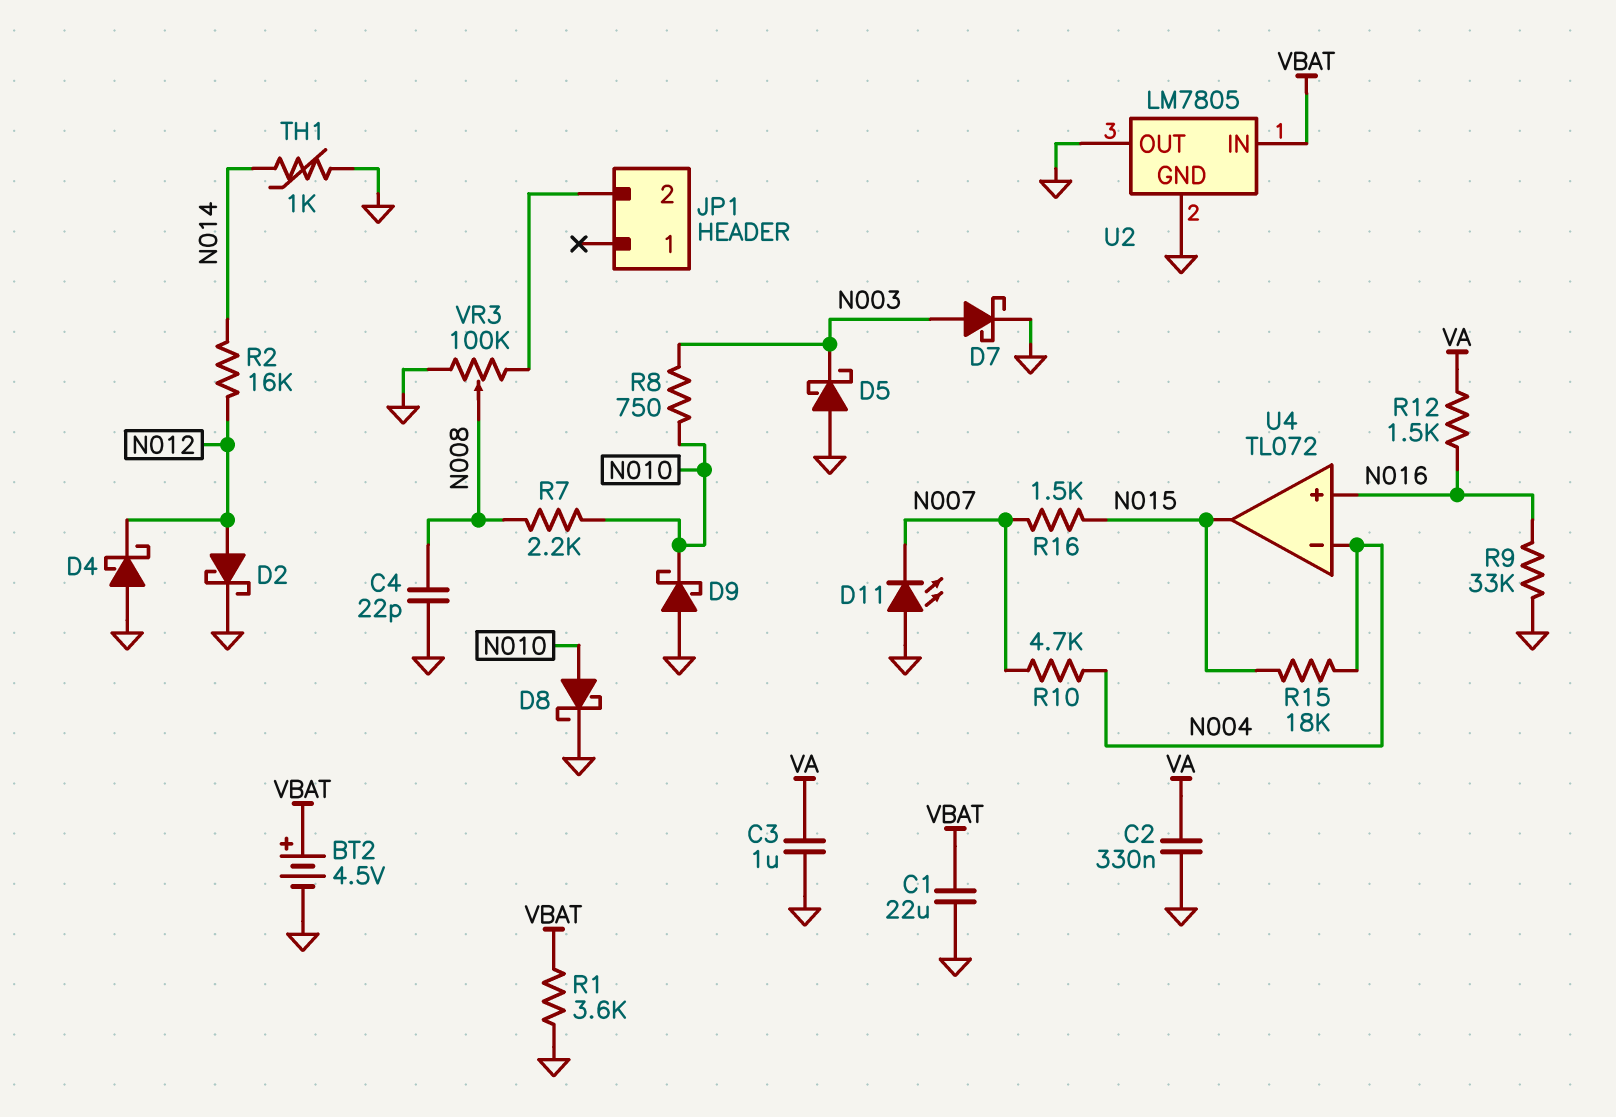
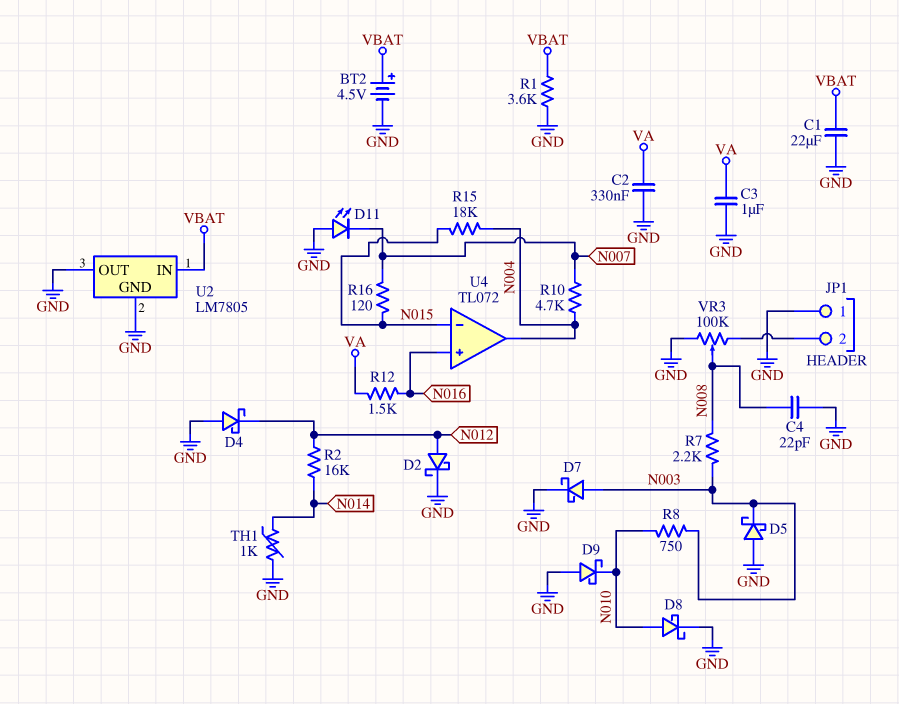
JP1 pin 1: none -> GND
R7: 2.2k (N008, N010) -> 2.2k (N003, N008)
R9: 33k (GND, N016) -> none
R16: 1.5k (N007, N015) -> 120 (N007, N015)
U4 pin in-: N004 -> N015
U4 pin out: N015 -> N004

